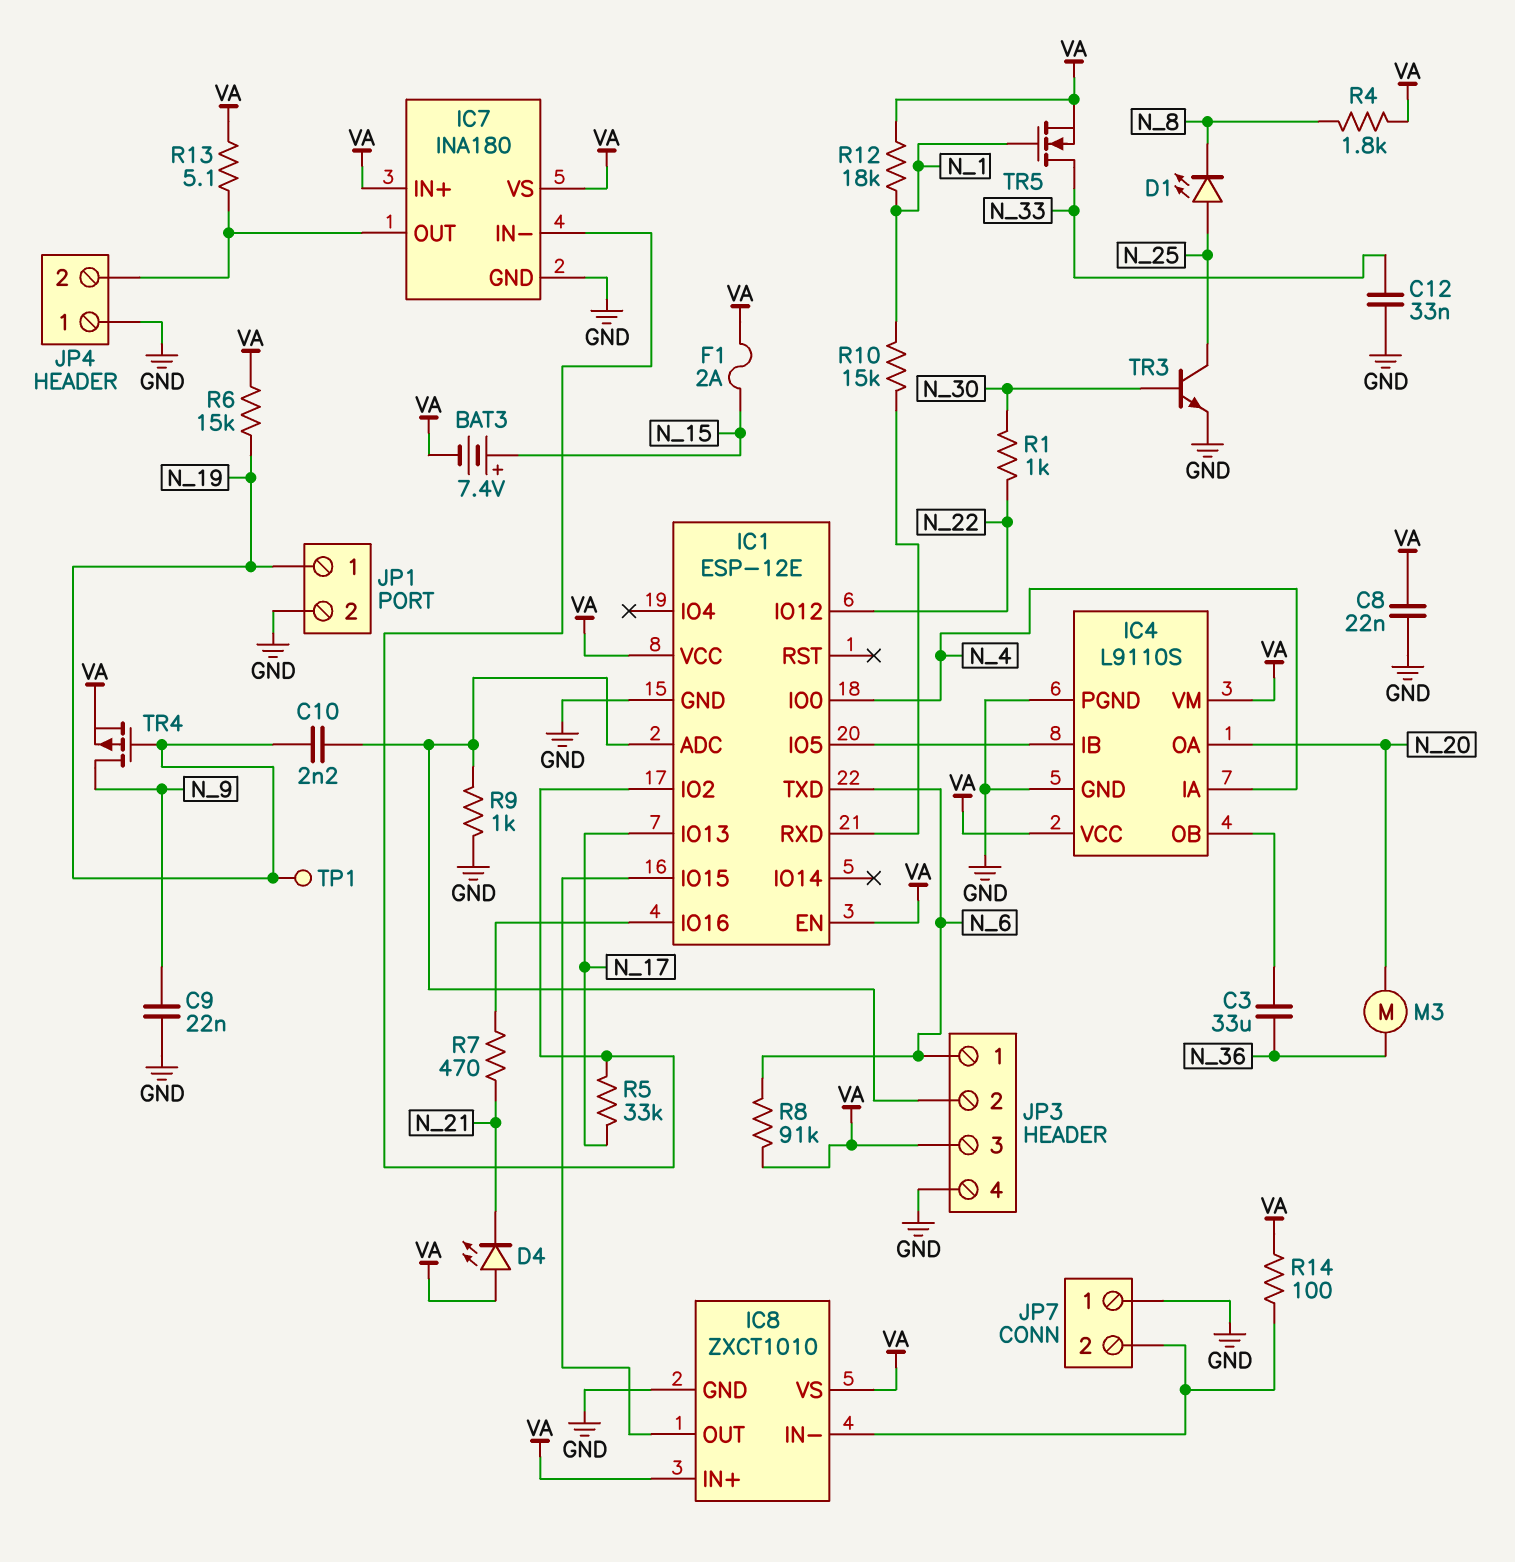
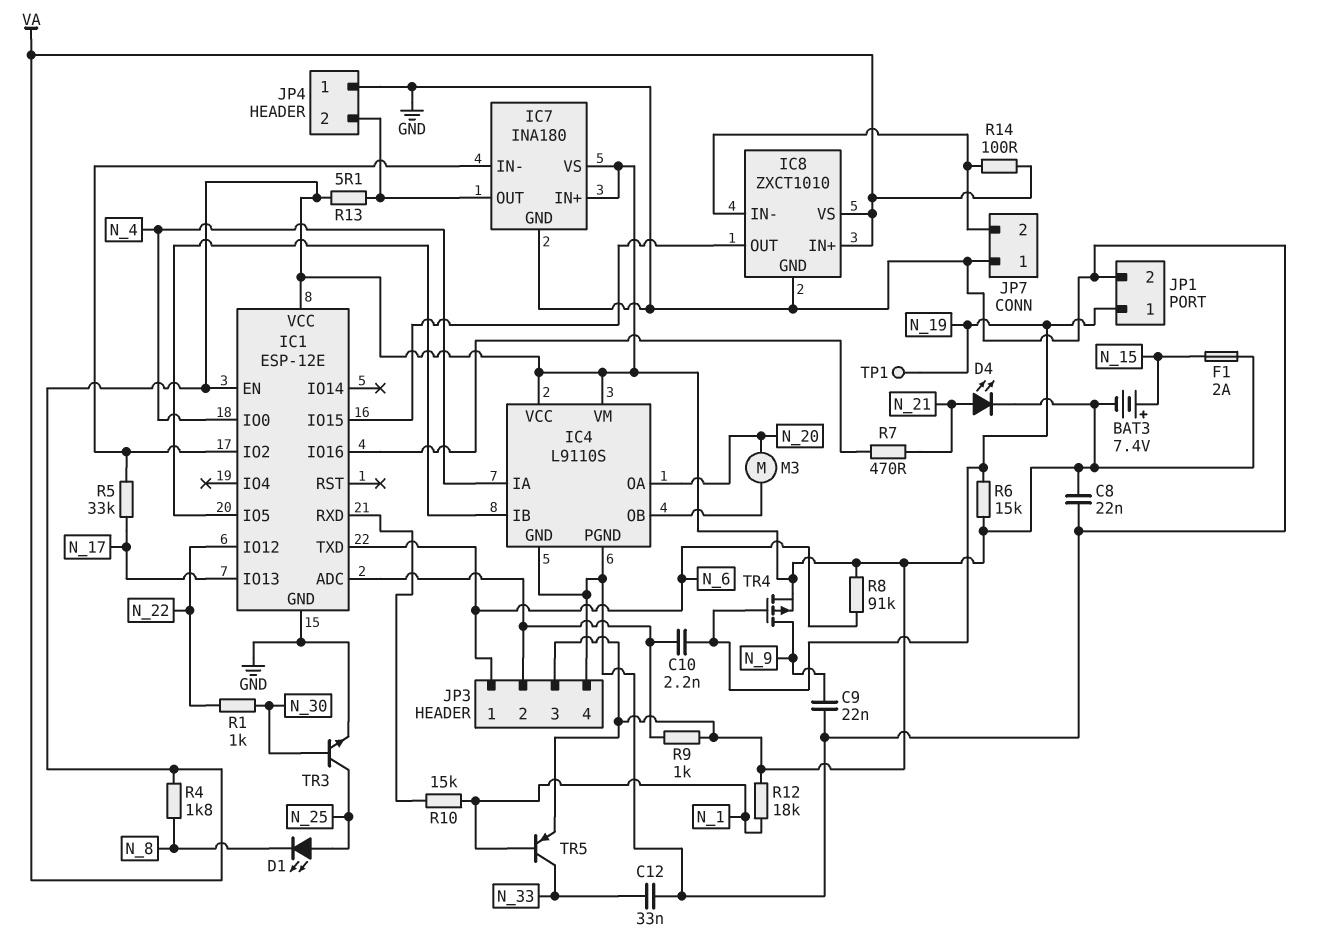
C3: 33uF (IC4/OB, N_36) -> none
D4: LED (A VA, K N_21) -> LED (A N_21, K VA)
M3: motor (N_20, N_36) -> motor (IC4/OB, N_20)
R9: 1k (GND, IC1/ADC) -> 1k (IC1/ADC, VA)
TR5: NMOS (G N_1, D N_33, S VA) -> PNP (B N_1, C N_33, E VA)

